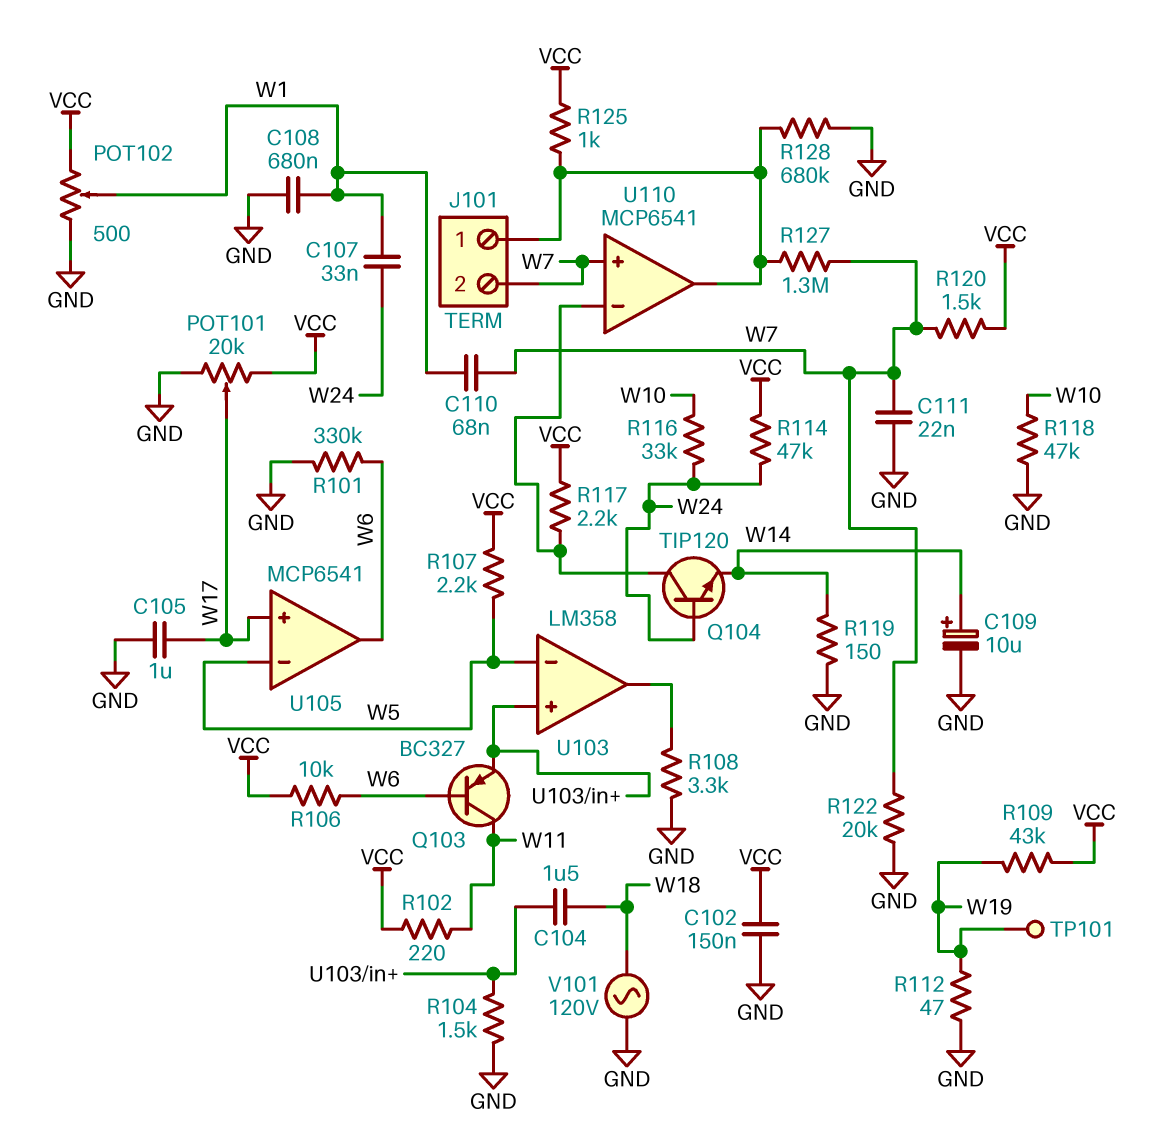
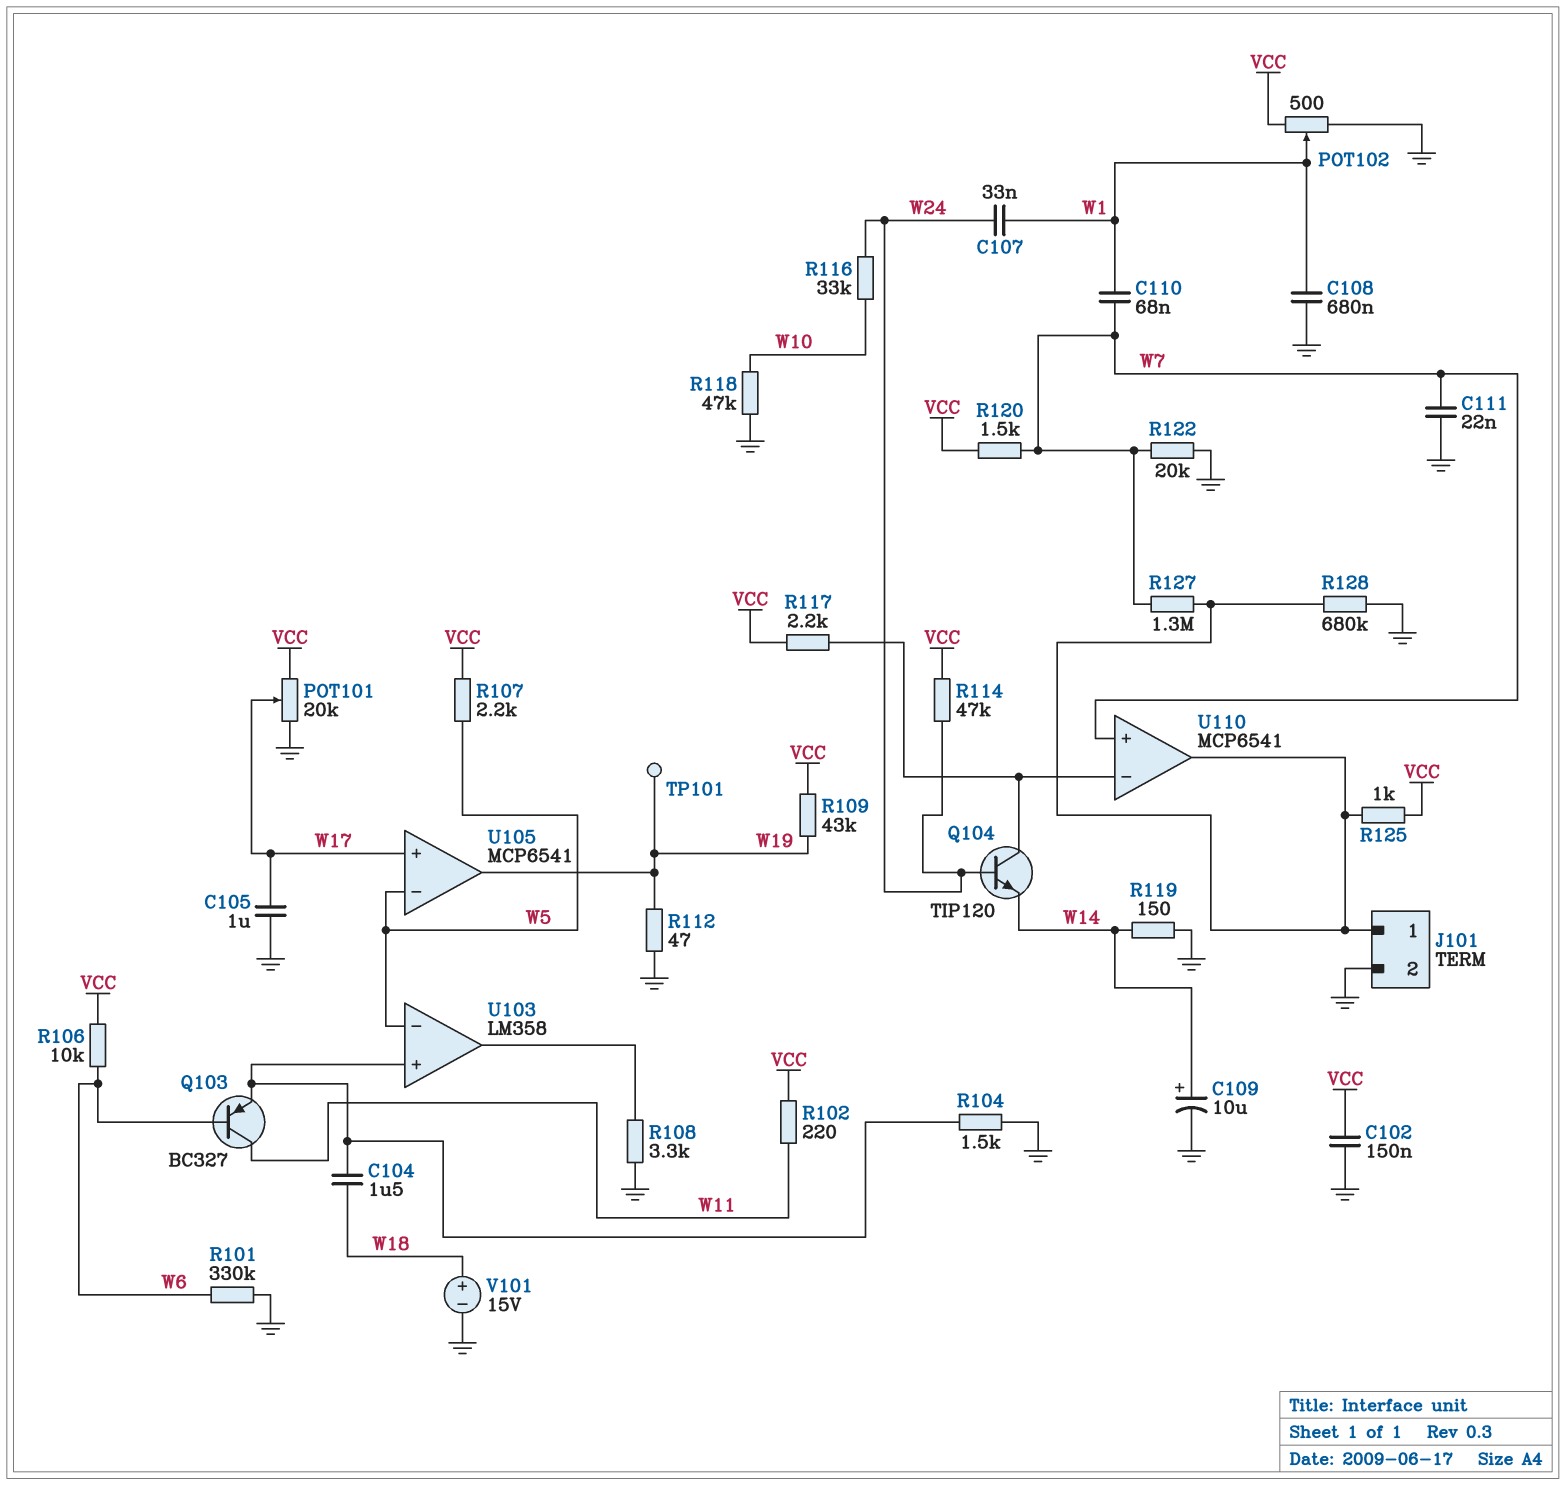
J101 pin 2: W7 -> GND
U105 pin out: W6 -> W19
V101: AC 120V (GND, W18) -> 15V (plus W18, minus GND)

